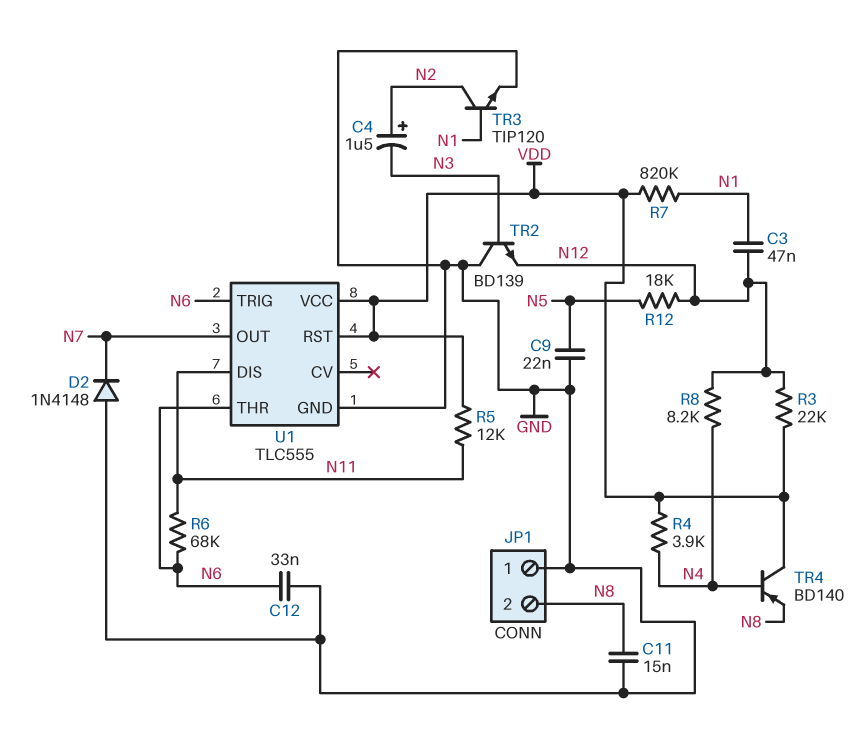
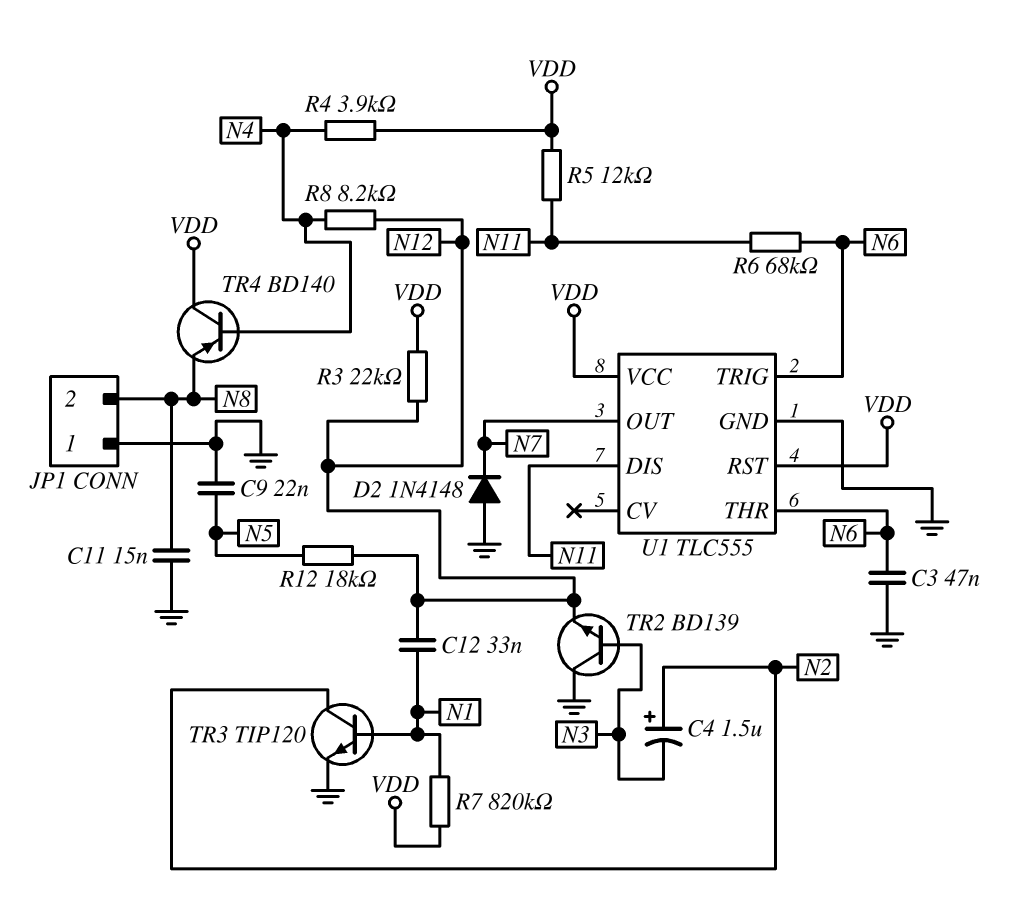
C3: 47nF (N1, N12) -> 47nF (GND, N6)
C12: 33nF (GND, N6) -> 33nF (N1, N12)

